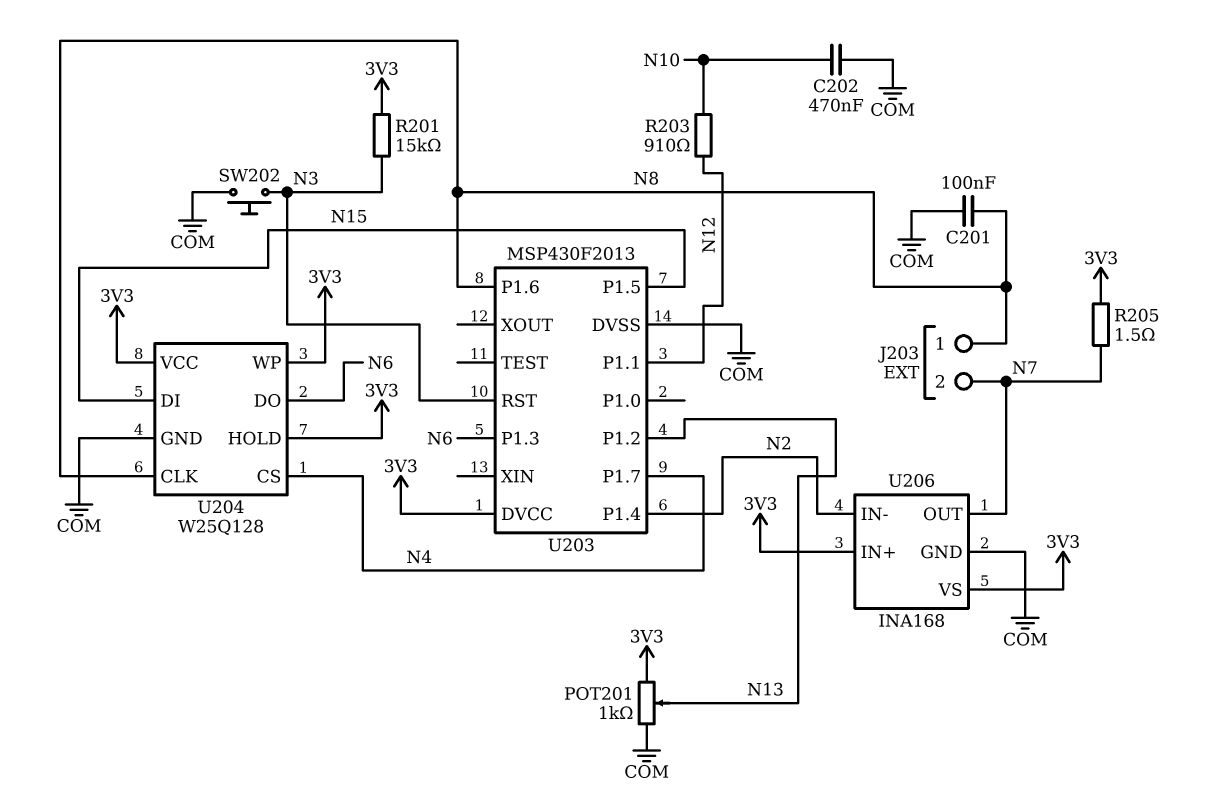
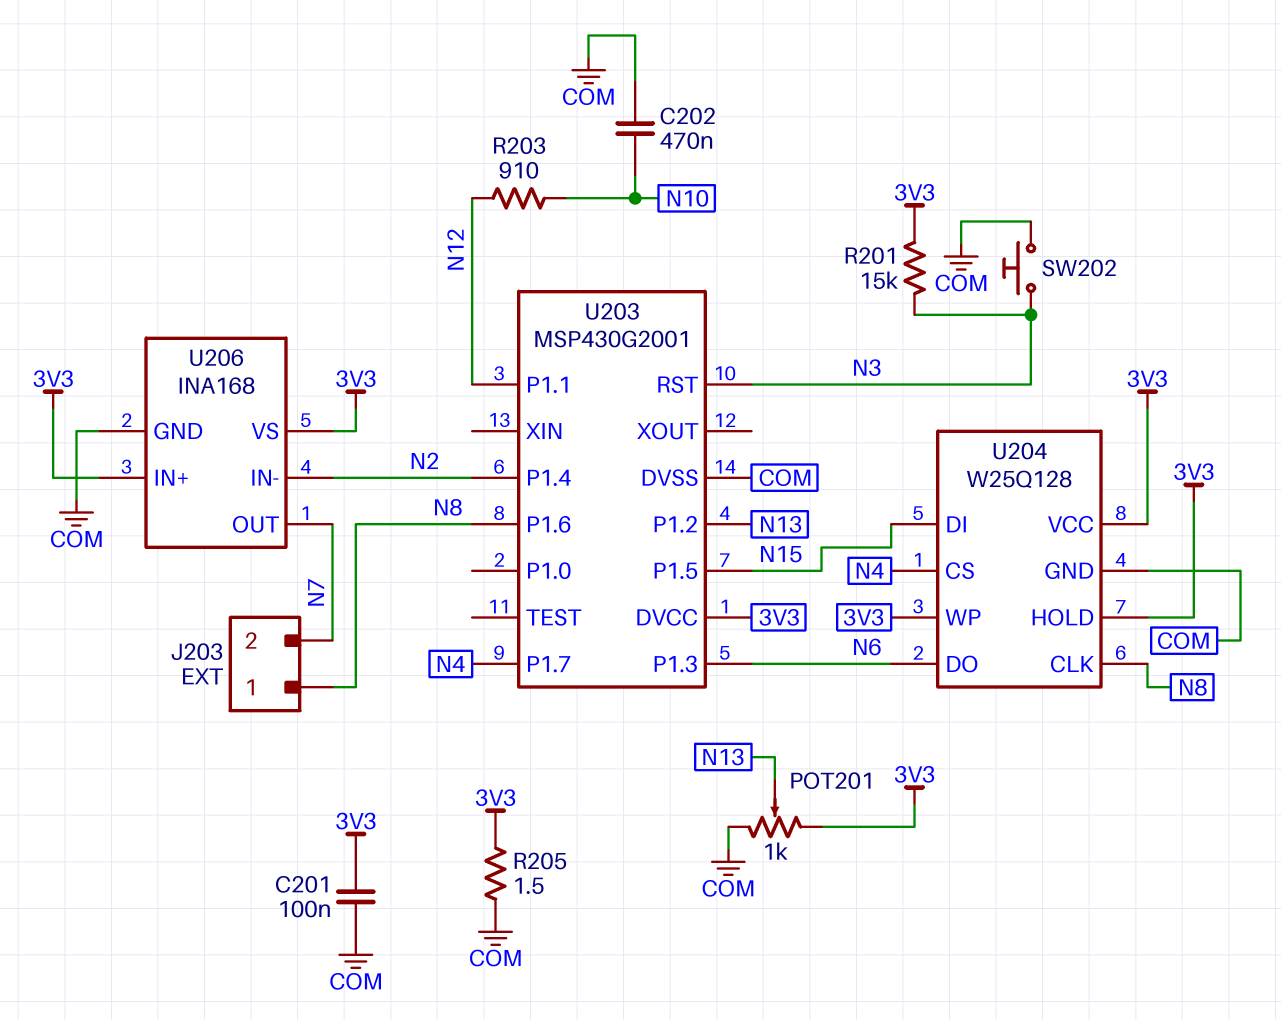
C201: 100nF (COM, N8) -> 100nF (3V3, COM)
R205: 1.5 (3V3, N7) -> 1.5 (3V3, COM)
U203: MSP430F2013 -> MSP430G2001

